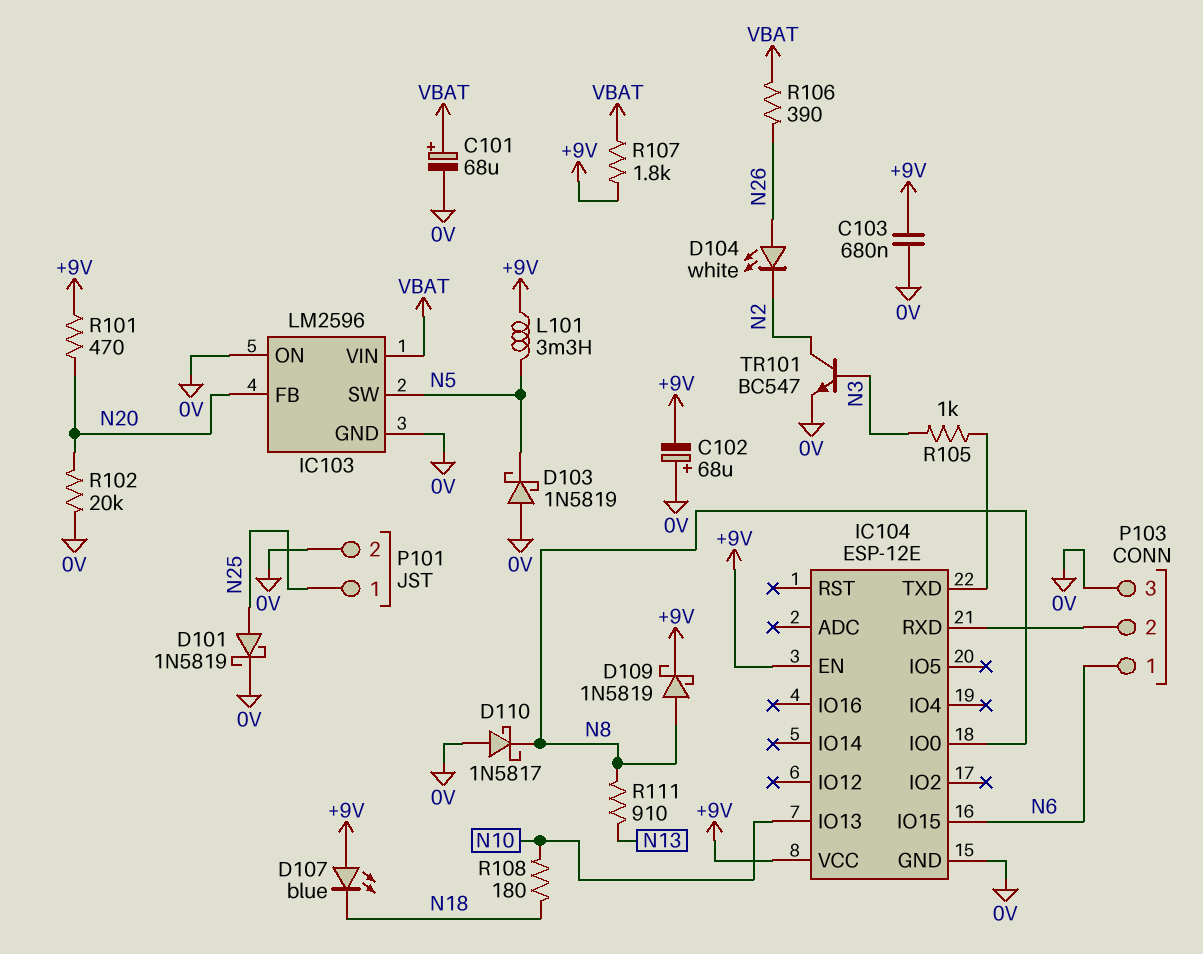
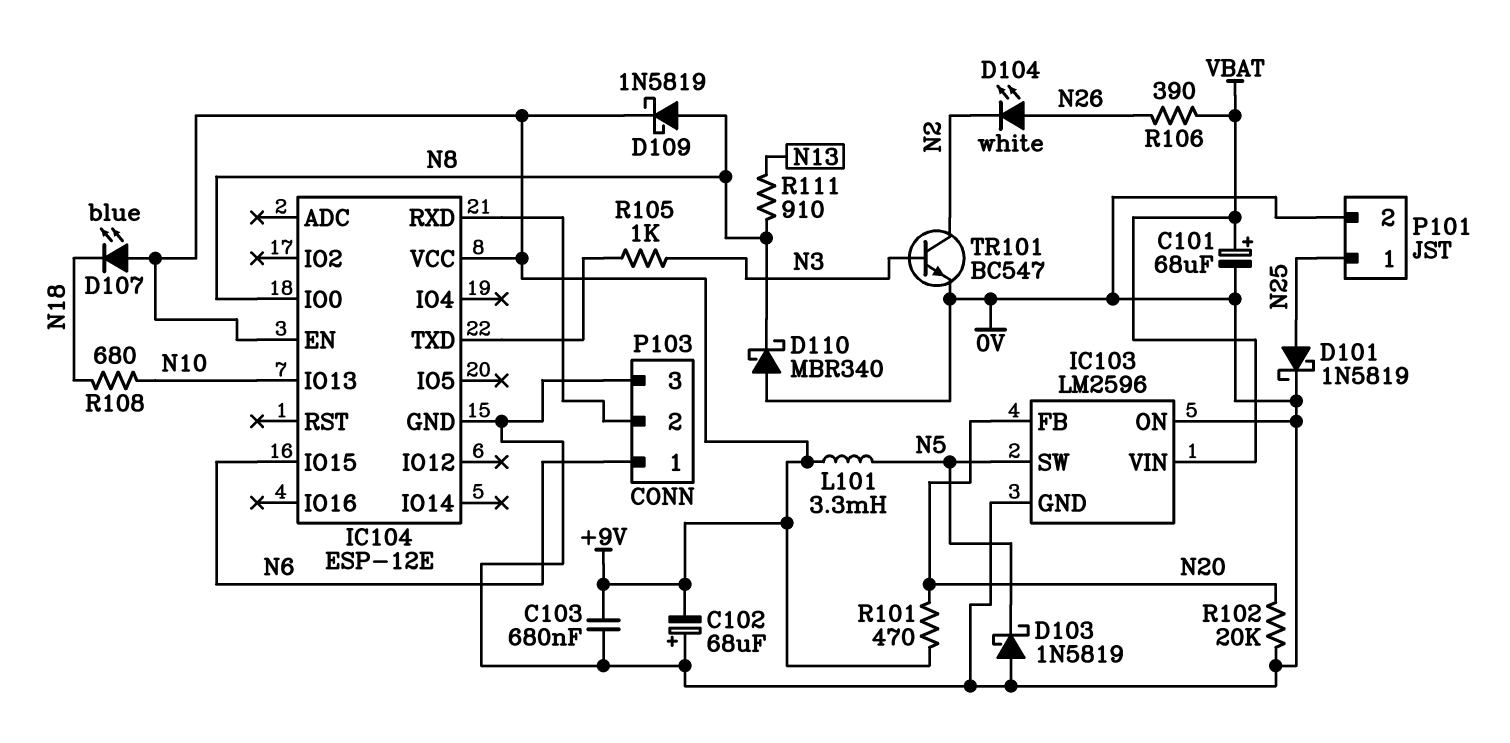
D110: schottky 1N5817 (A 0V, K N8) -> schottky MBR340 (A 0V, K N8)
R107: 1.8k (+9V, VBAT) -> none
R108: 180 (N10, N18) -> 680 (N10, N18)

